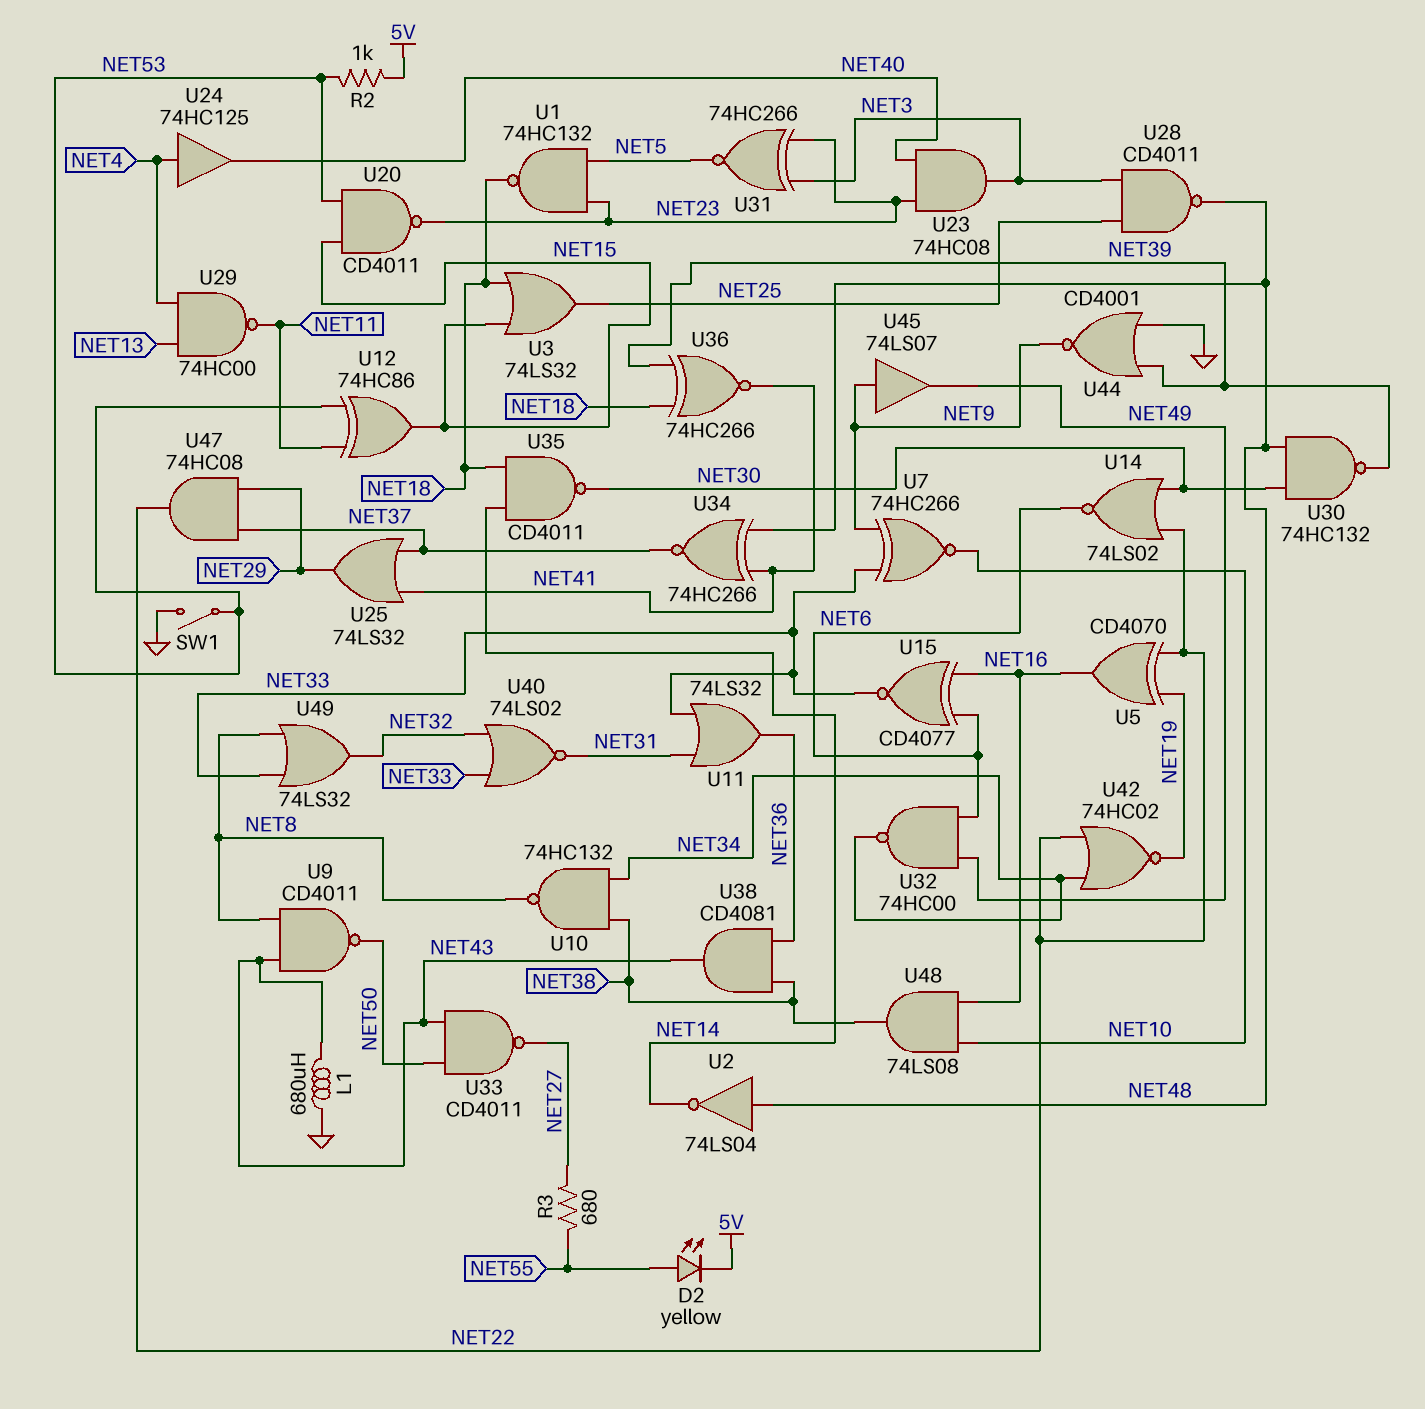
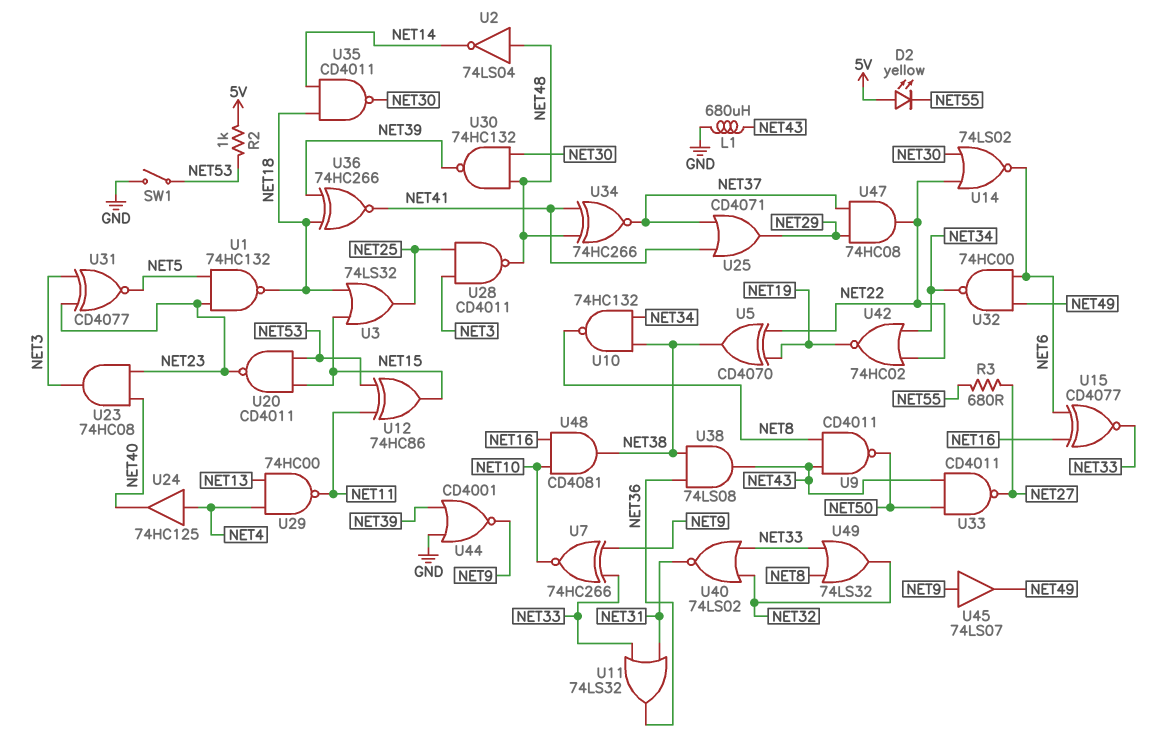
D2: LED yellow (A NET55, K 5V) -> LED yellow (A 5V, K NET55)
U5: XOR CD4070 (in NET19, in NET22, out NET16) -> XOR CD4070 (in NET19, in NET22, out NET38)
U25: OR 74LS32 (in NET37, in NET41, out NET29) -> OR CD4071 (in NET37, in NET41, out NET29)
U31: XNOR 74HC266 (in NET3, in NET23, out NET5) -> XNOR CD4077 (in NET3, in NET23, out NET5)
U38: AND CD4081 (in NET36, in NET38, out NET43) -> AND 74LS08 (in NET36, in NET38, out NET43)
U48: AND 74LS08 (in NET10, in NET16, out NET38) -> AND CD4081 (in NET10, in NET16, out NET38)

